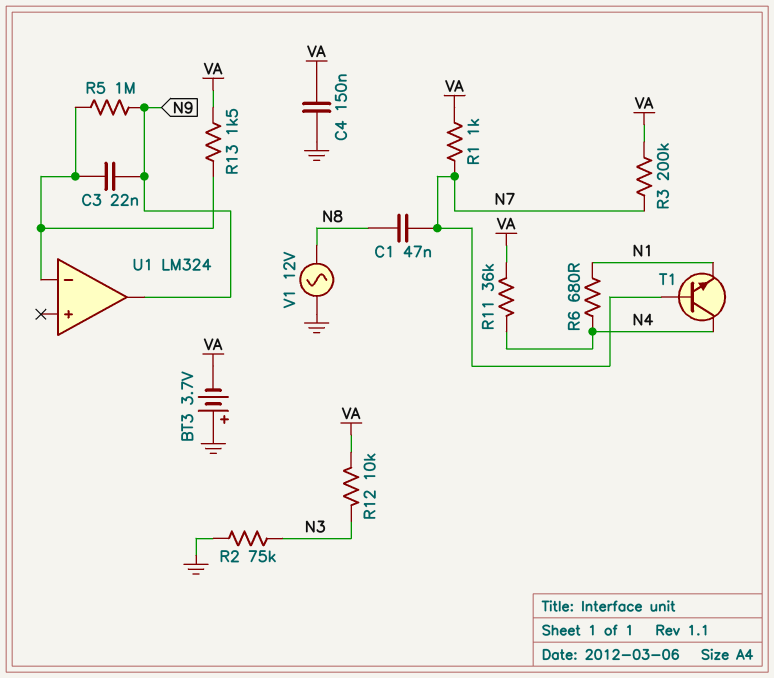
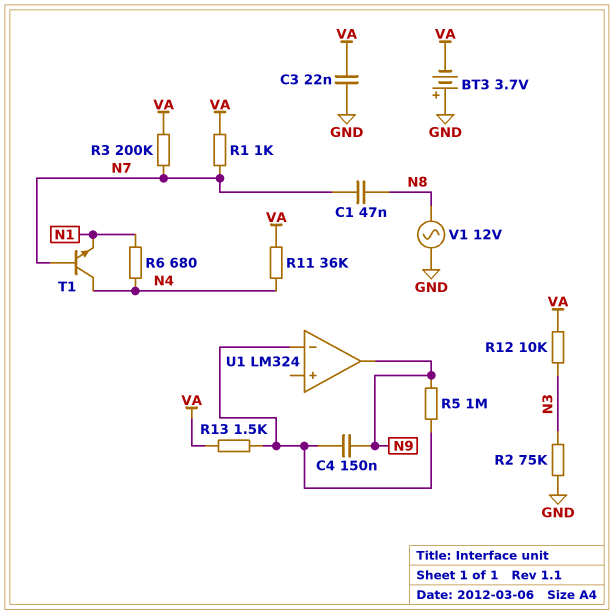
C3: 22nF (N9, U1/in-) -> 22nF (GND, VA)
C4: 150nF (GND, VA) -> 150nF (N9, U1/in-)

